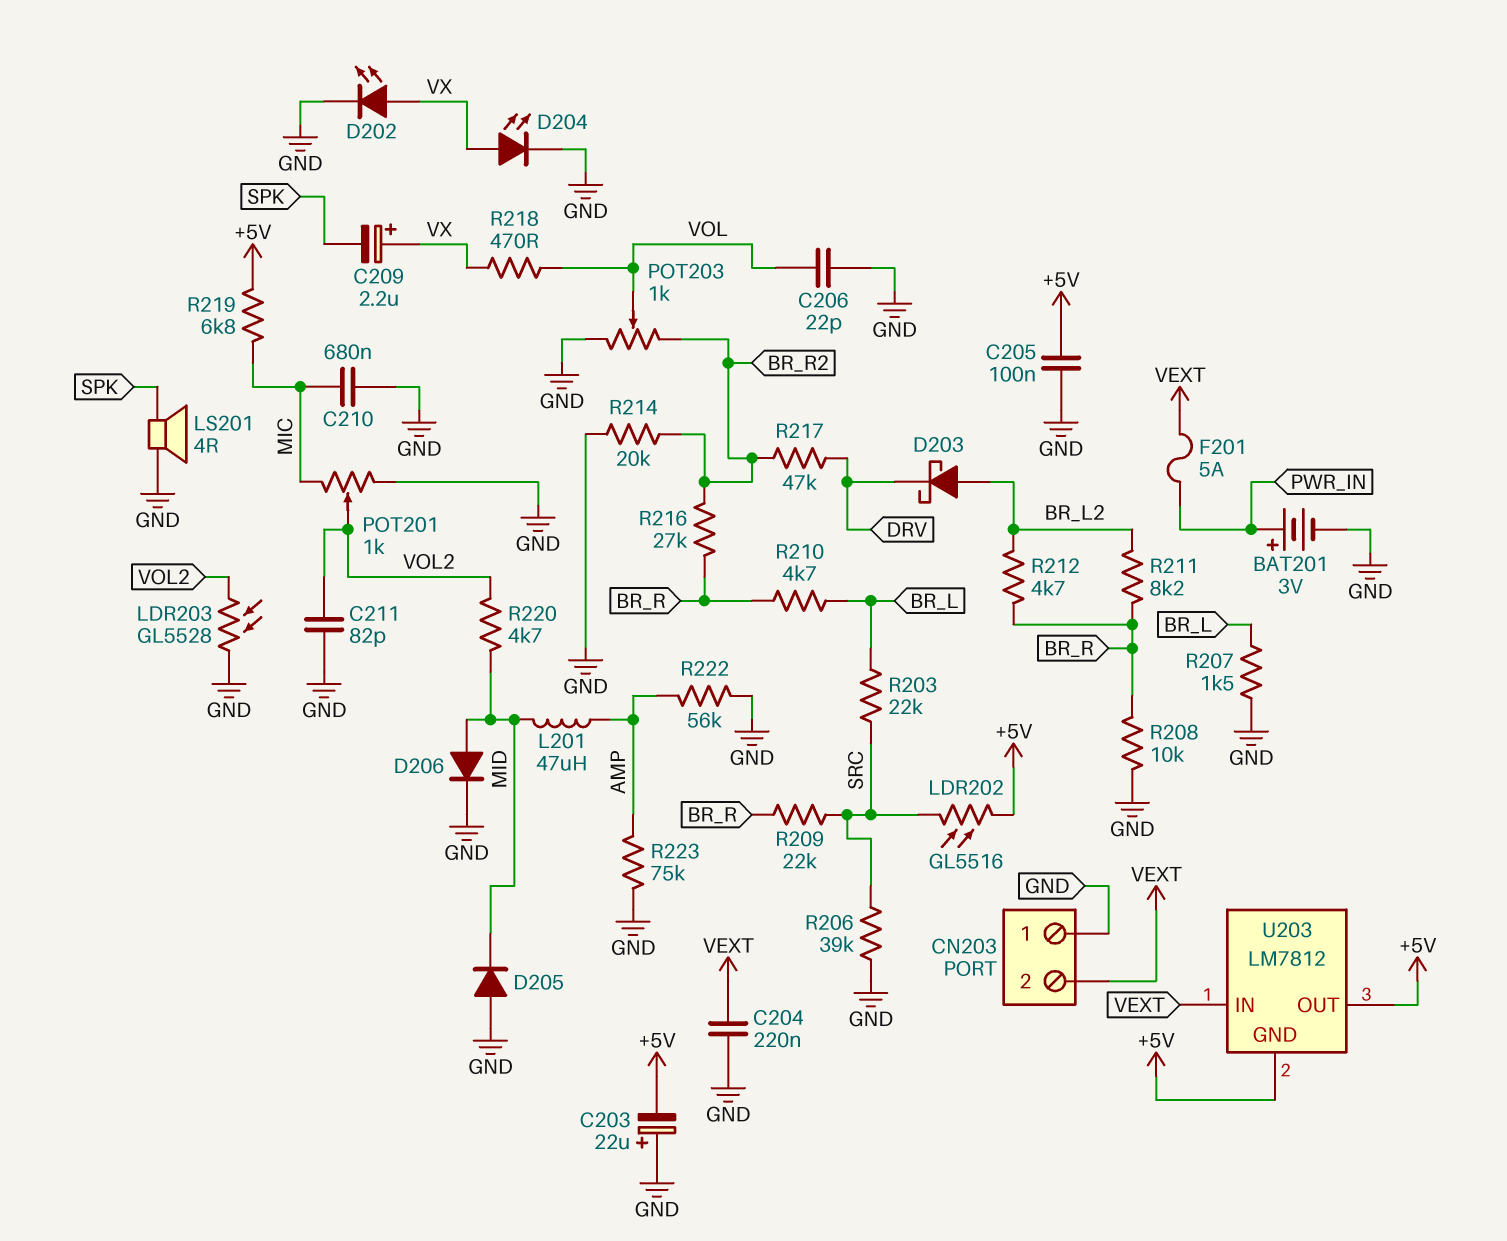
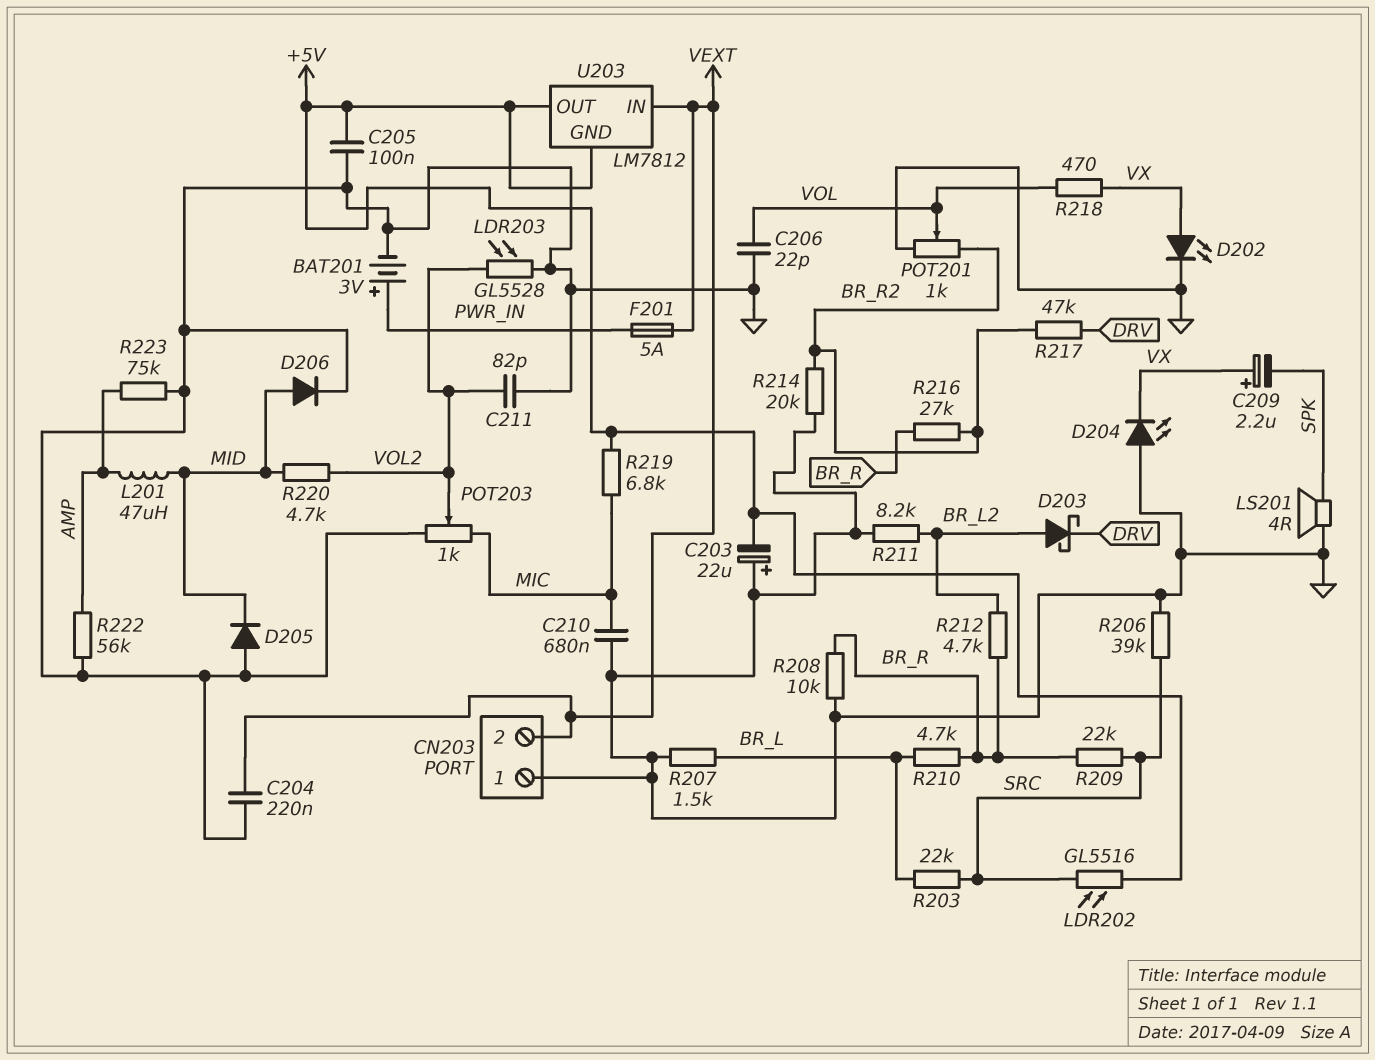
D204: LED (A VX, K GND) -> LED (A GND, K VX)
POT201: 1k (GND, MIC, wiper VOL2) -> 1k (BR_R2, GND, wiper VOL)
POT203: 1k (BR_R2, GND, wiper VOL) -> 1k (GND, MIC, wiper VOL2)
R211: 8.2k (BR_L2, BR_R) -> 8.2k (BR_L2, GND)

